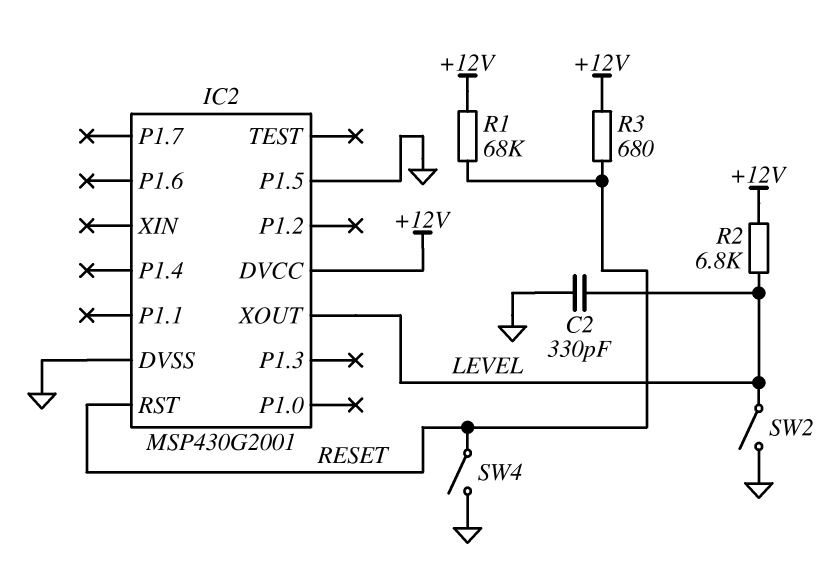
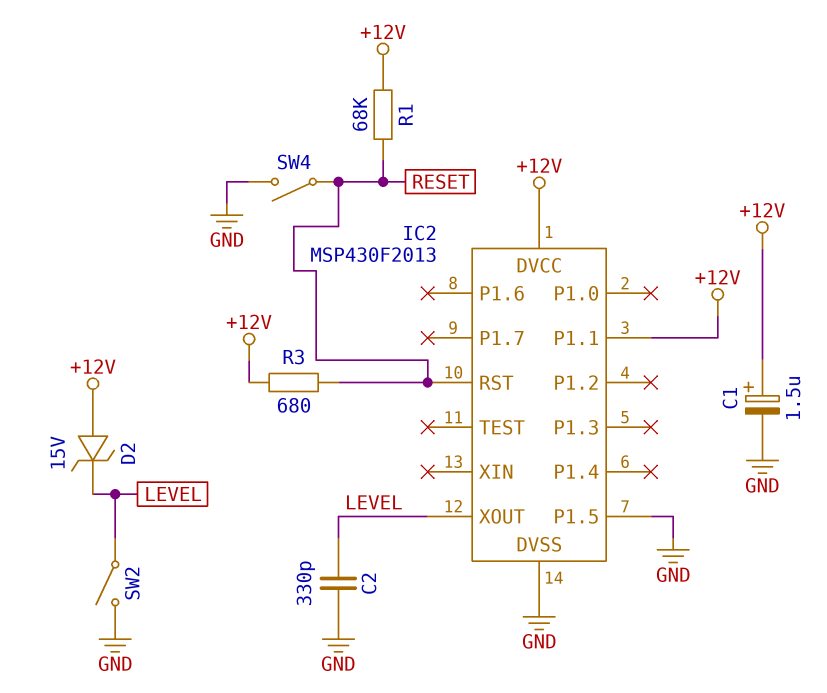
C1: none -> 1.5uF (plus +12V, minus GND)
D2: none -> zener 15V (A +12V, K LEVEL)
IC2: MSP430G2001 -> MSP430F2013
IC2 pin P1.1: none -> +12V
R2: 6.8k (+12V, LEVEL) -> none

